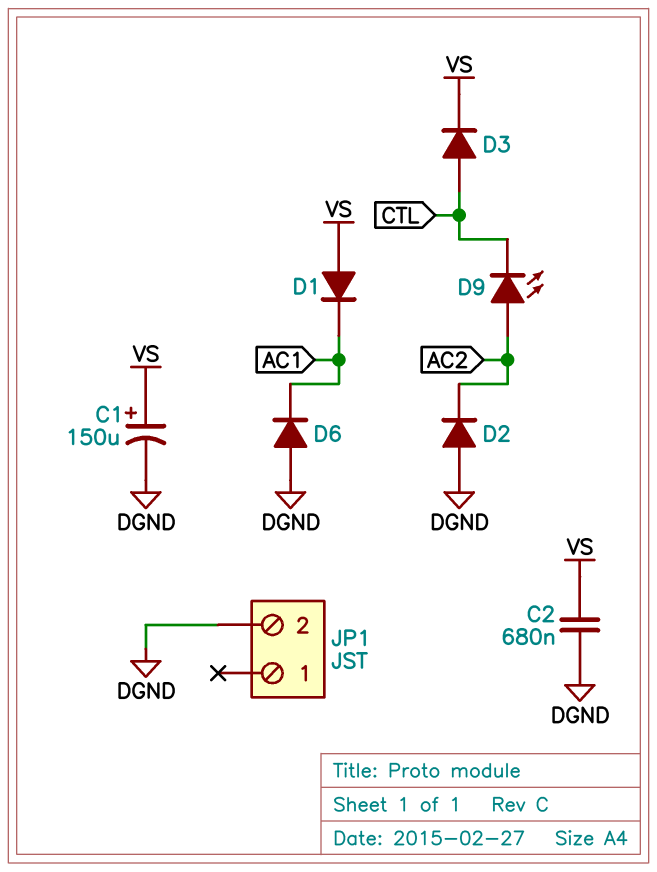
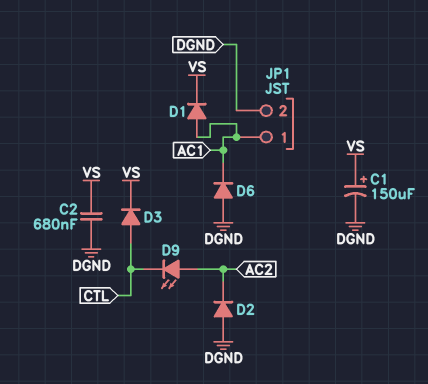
D1: diode (A VS, K AC1) -> diode (A AC1, K VS)
JP1 pin 1: none -> AC1

